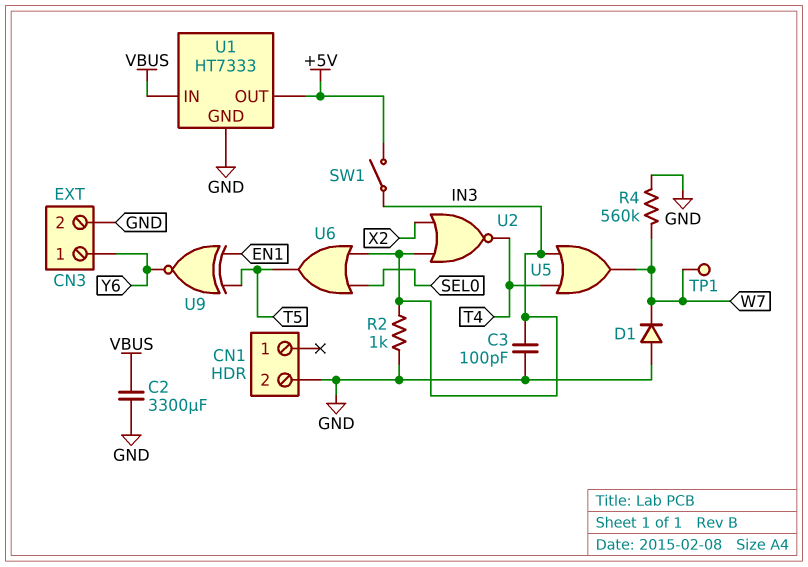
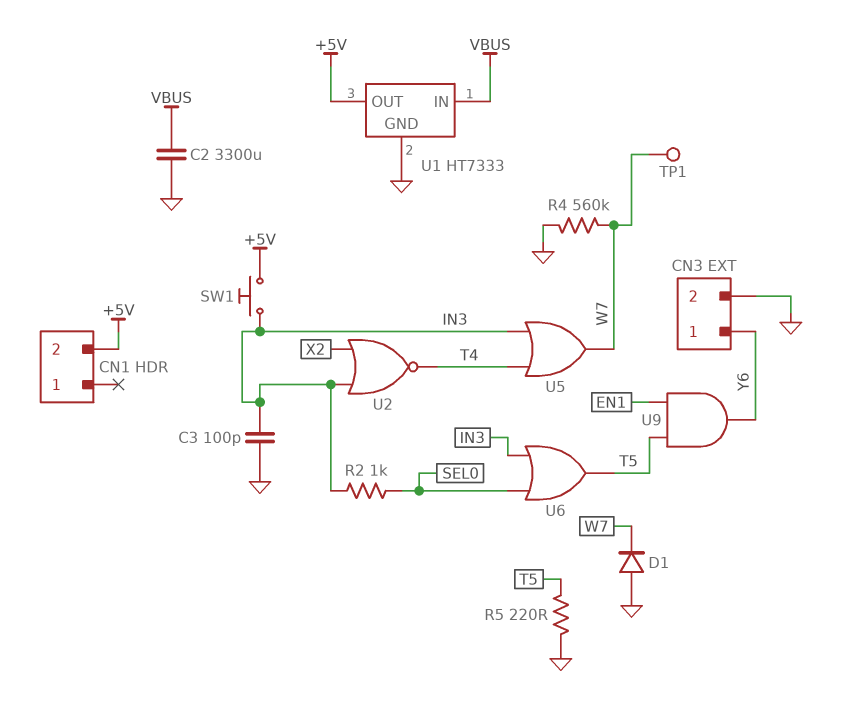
CN1 pin 2: GND -> +5V
R2: 1k (GND, IN3) -> 1k (IN3, SEL0)
R5: none -> 220 (GND, T5)
SW1: switch (+5V, IN3) -> button (+5V, IN3)
U9: XNOR (in EN1, in T5, out Y6) -> AND (in EN1, in T5, out Y6)

